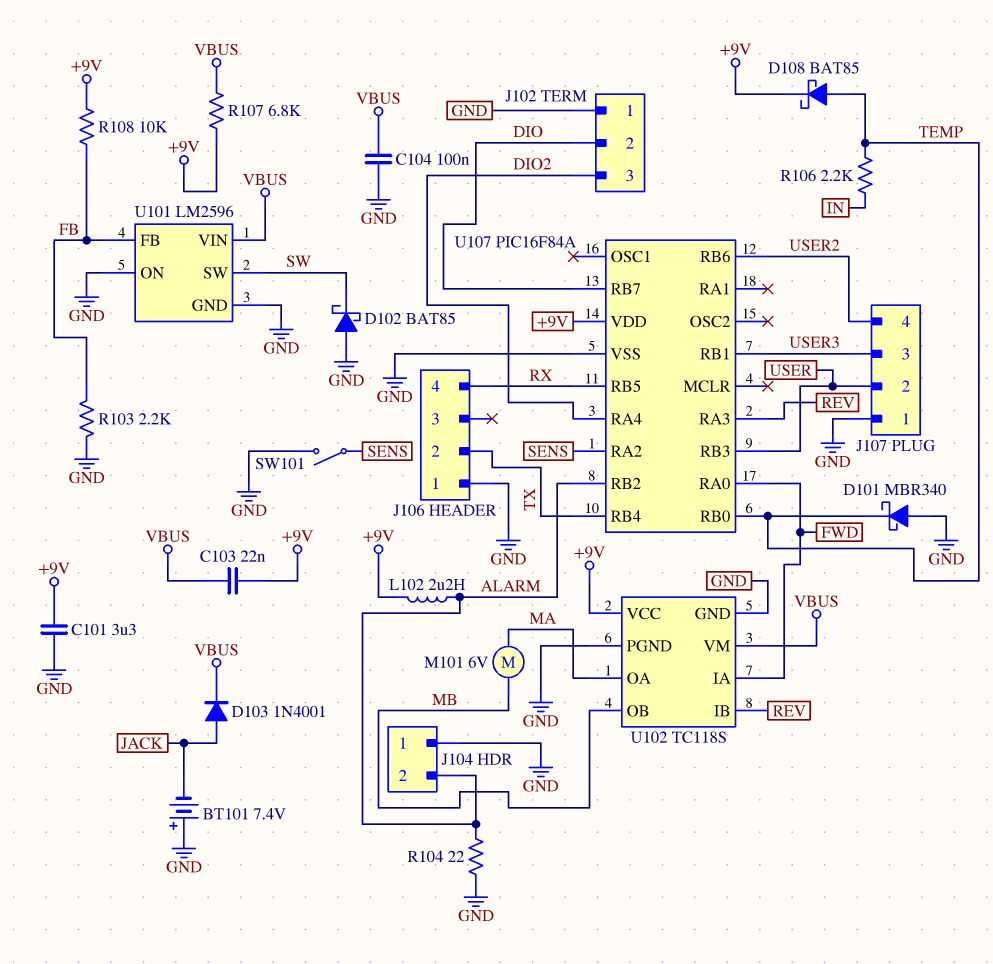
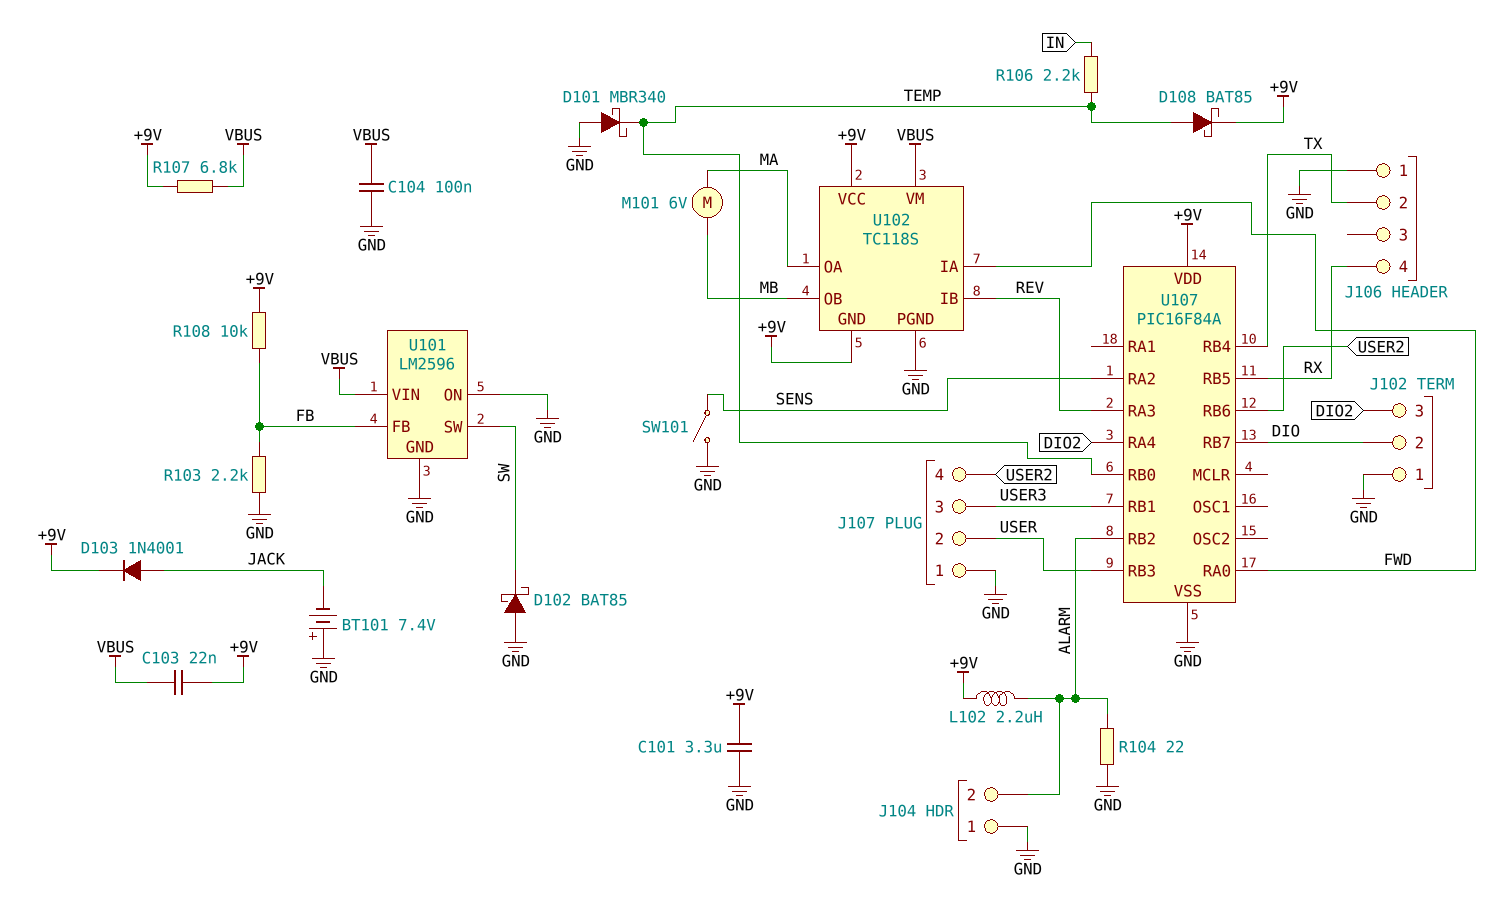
D103: diode 1N4001 (A JACK, K VBUS) -> diode 1N4001 (A JACK, K +9V)
U102 pin GND: GND -> +9V

